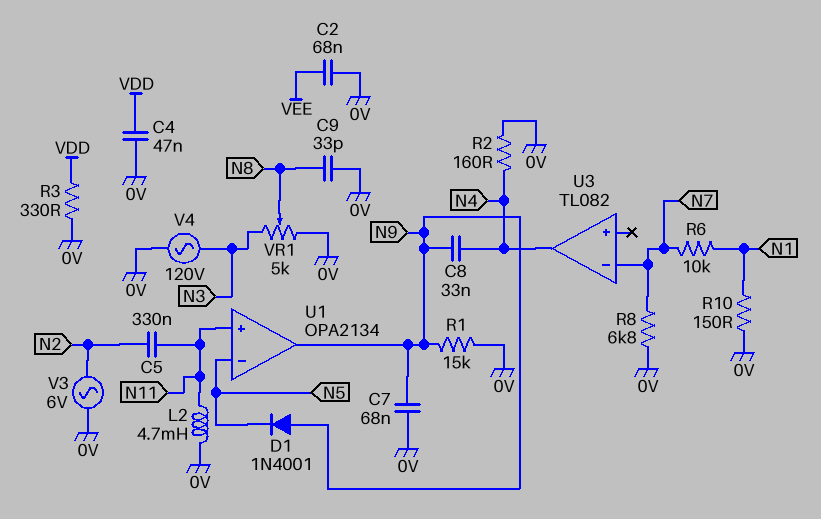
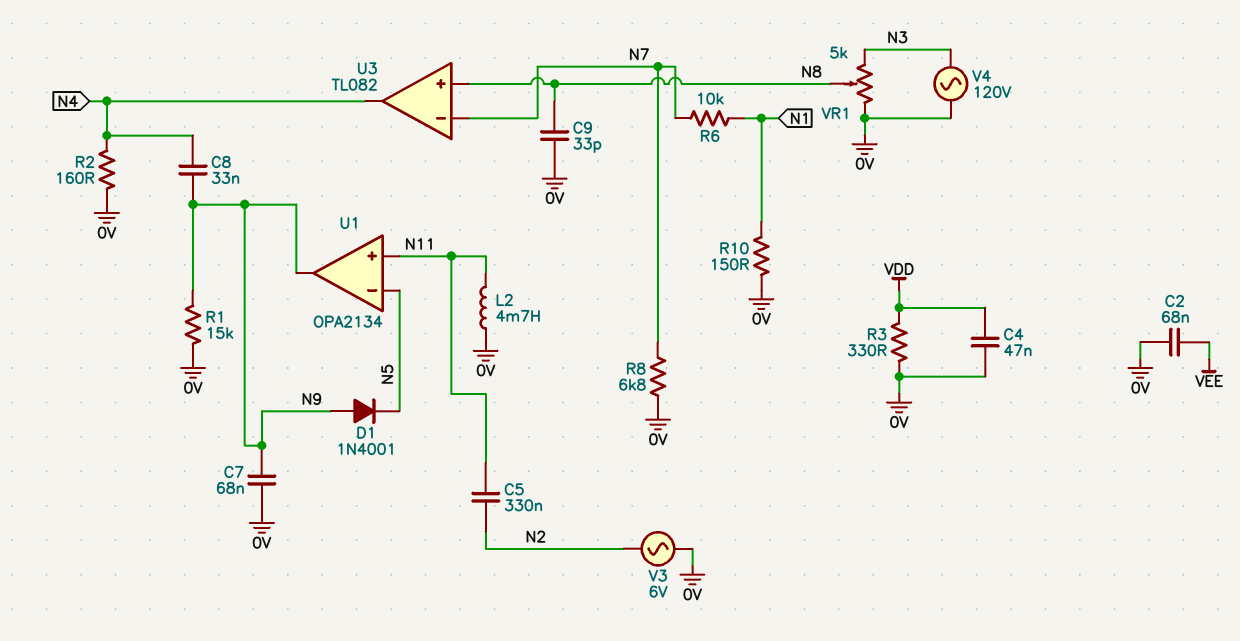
U3 pin in+: none -> N8

